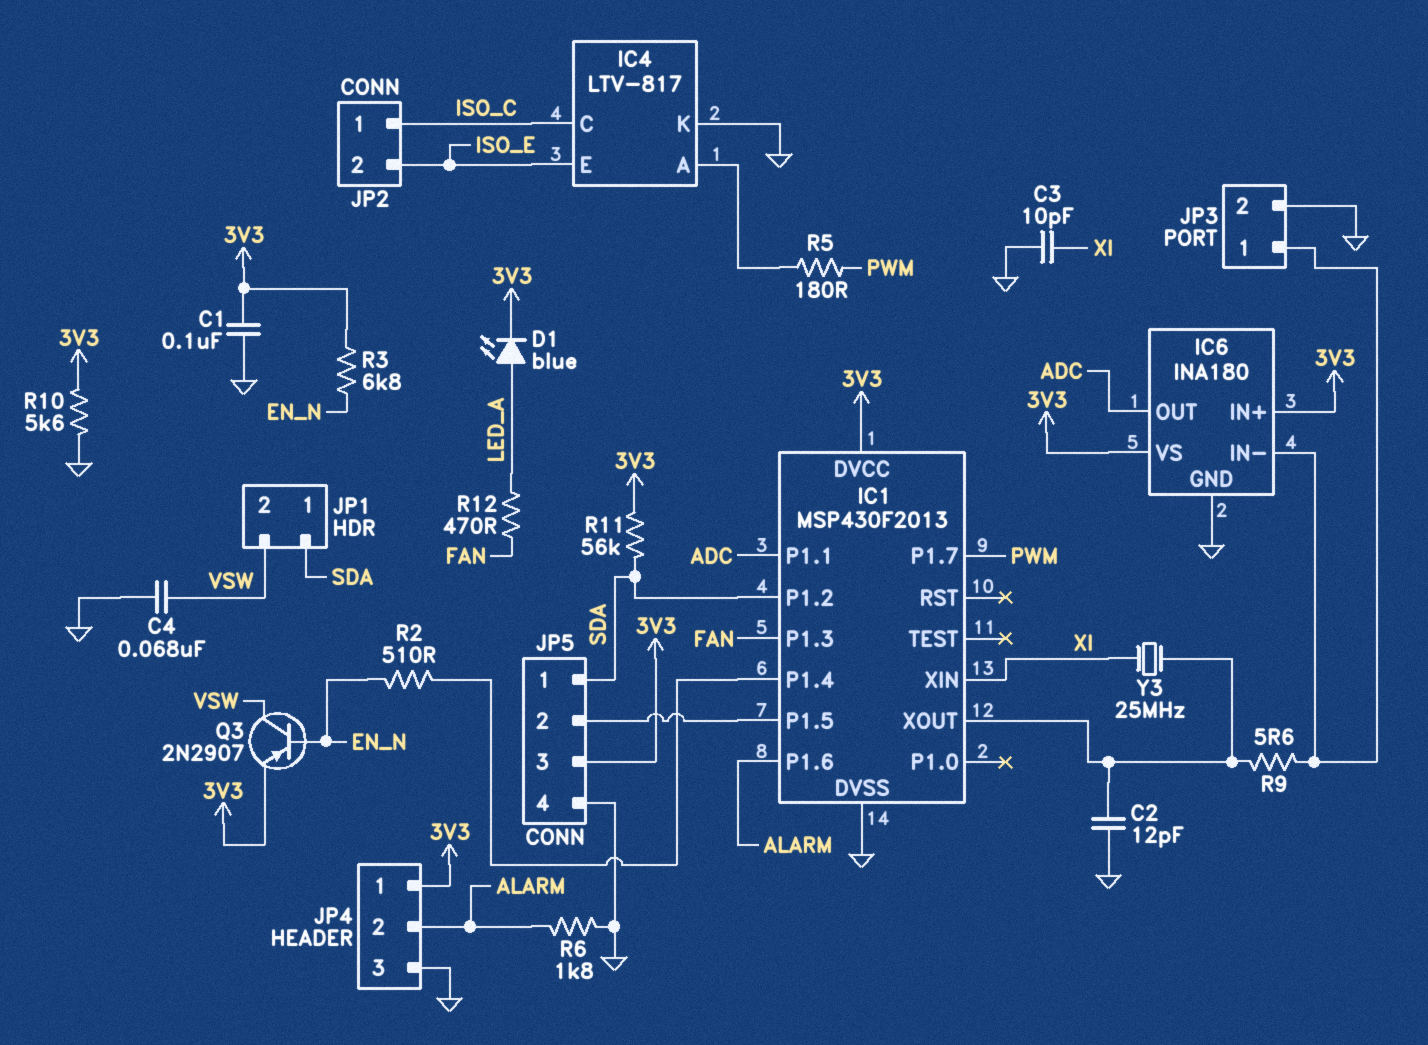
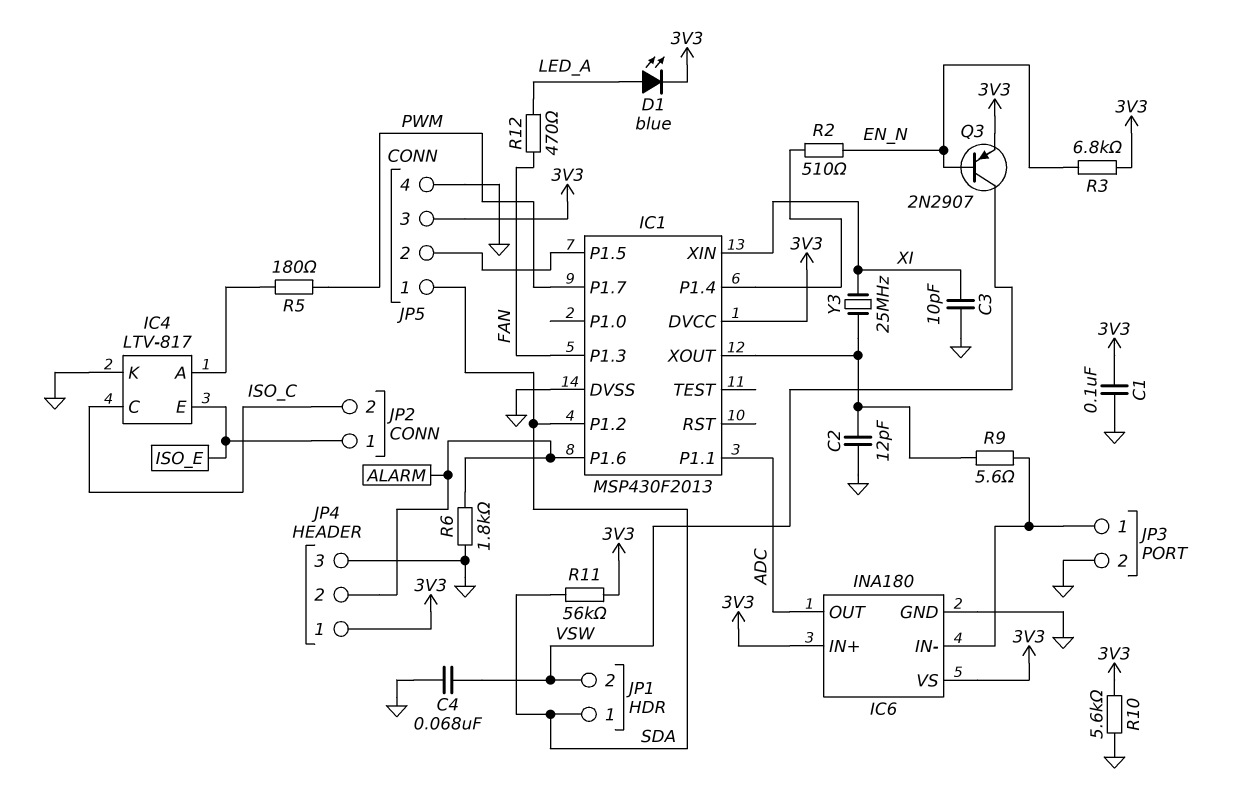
JP2 pin 1: ISO_C -> ISO_E
JP2 pin 2: ISO_E -> ISO_C

